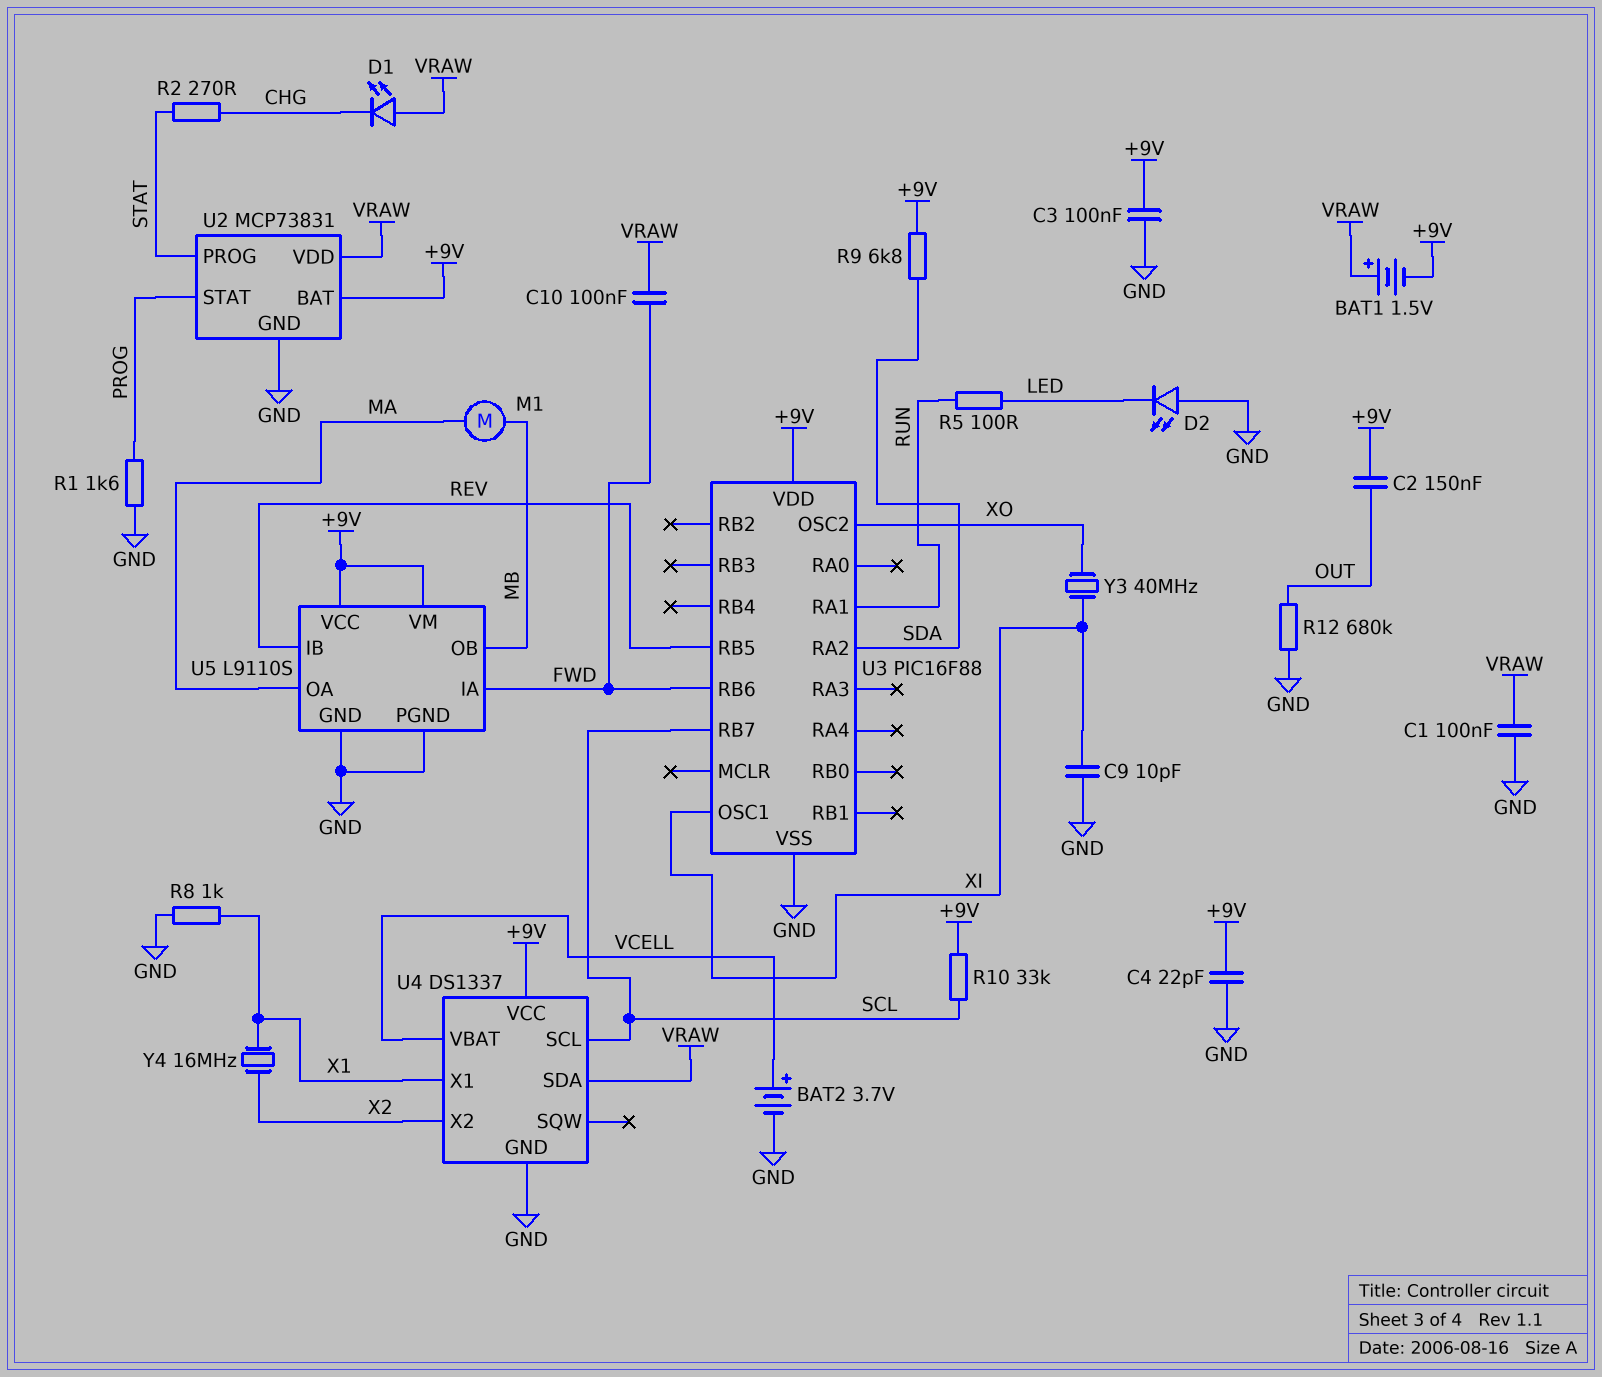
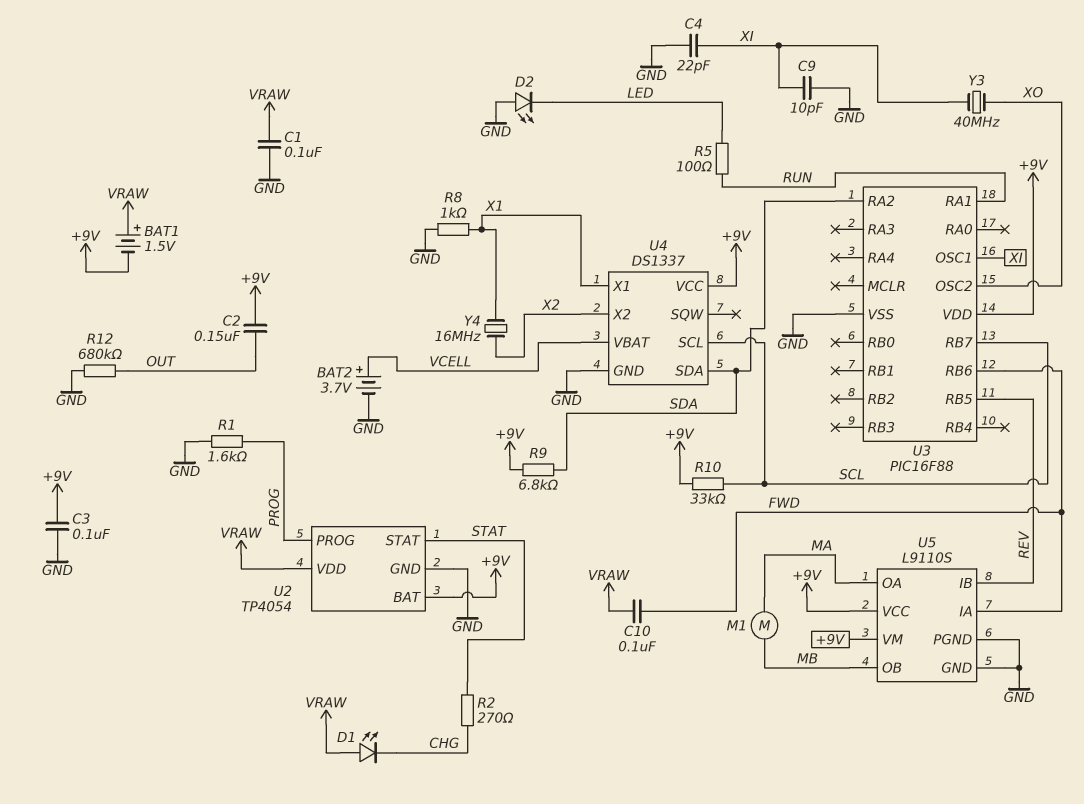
C4: 22pF (+9V, GND) -> 22pF (GND, XI)
U2: MCP73831 -> TP4054
U2 pin PROG: STAT -> PROG
U2 pin STAT: PROG -> STAT
U4 pin SDA: VRAW -> SDA

